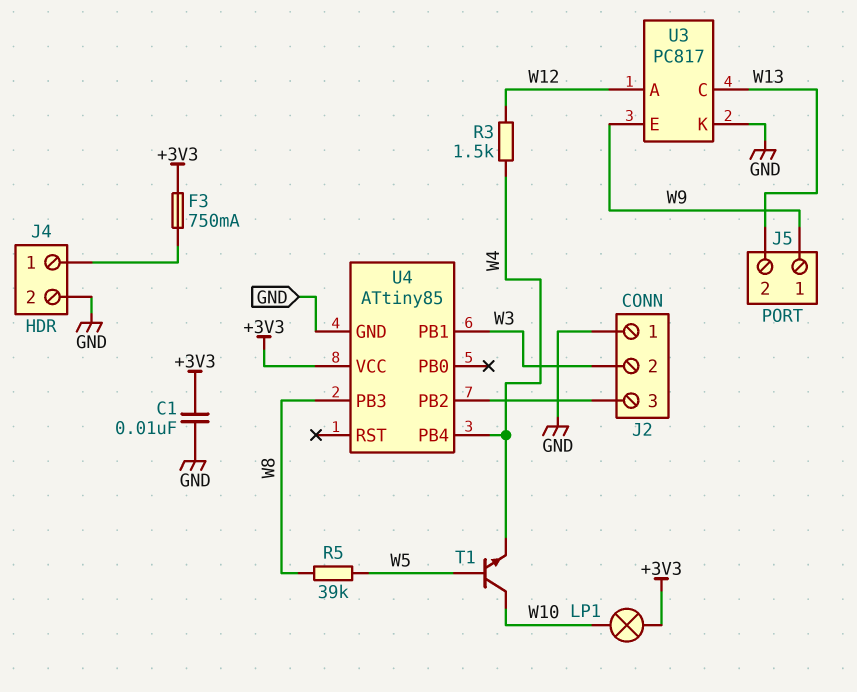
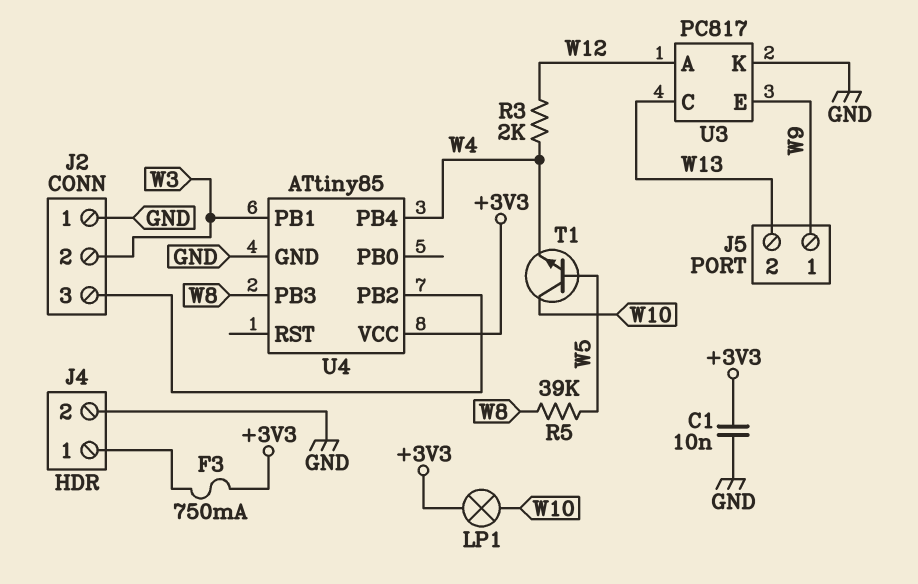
R3: 1.5k (W4, W12) -> 2k (W4, W12)

